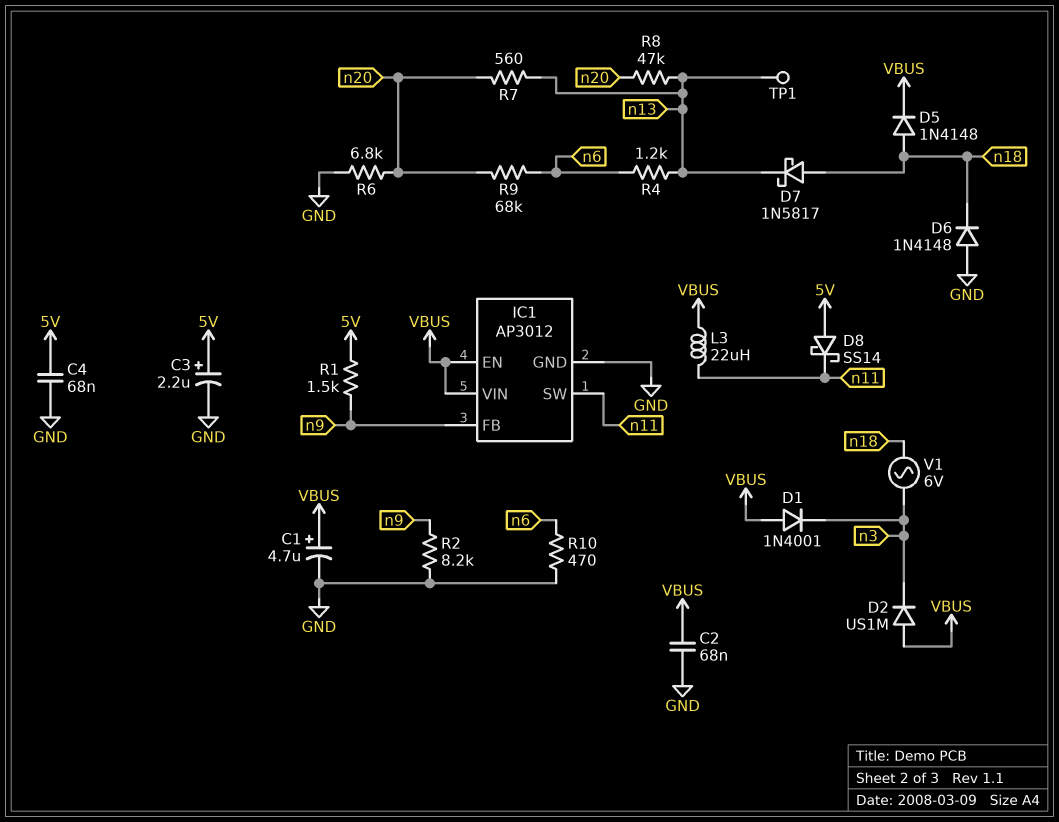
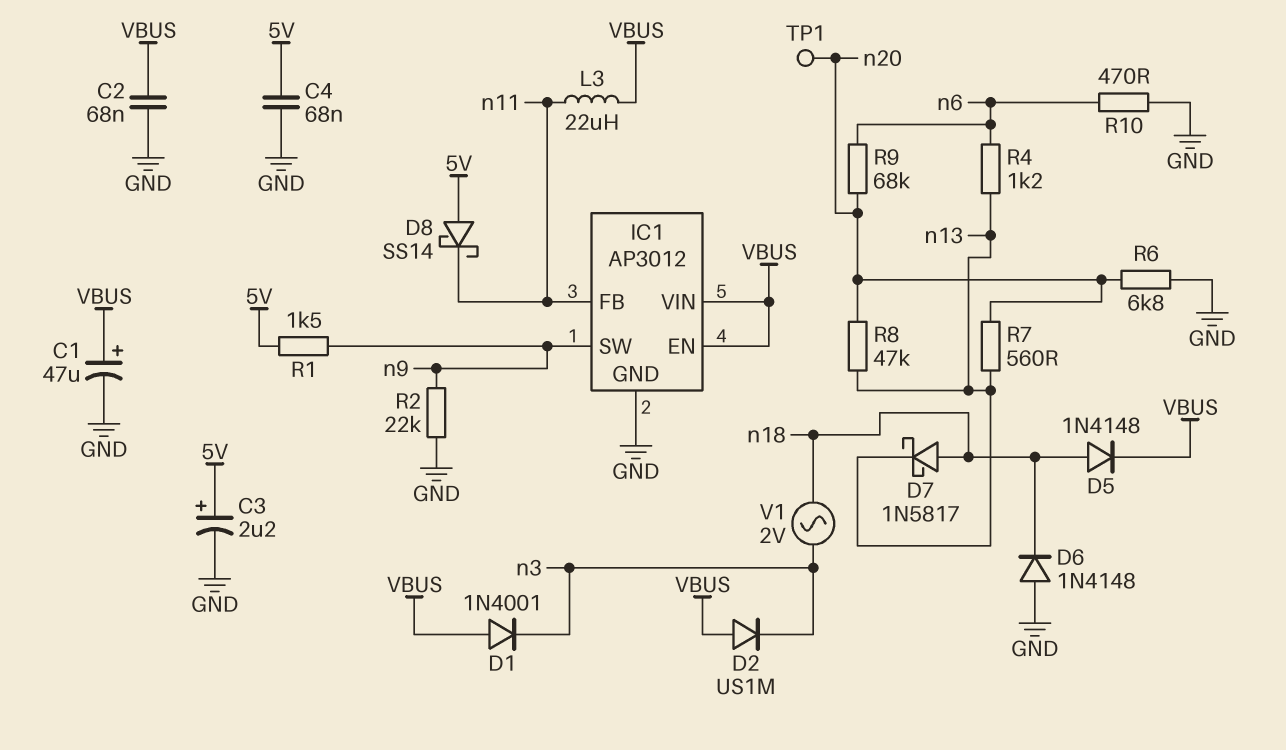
C1: 4.7uF (plus VBUS, minus GND) -> 47uF (plus VBUS, minus GND)
IC1 pin FB: n9 -> n11
IC1 pin SW: n11 -> n9
R2: 8.2k (GND, n9) -> 22k (GND, n9)
TP1: test point (n13) -> test point (n20)
V1: AC 6V (n3, n18) -> AC 2V (n3, n18)

